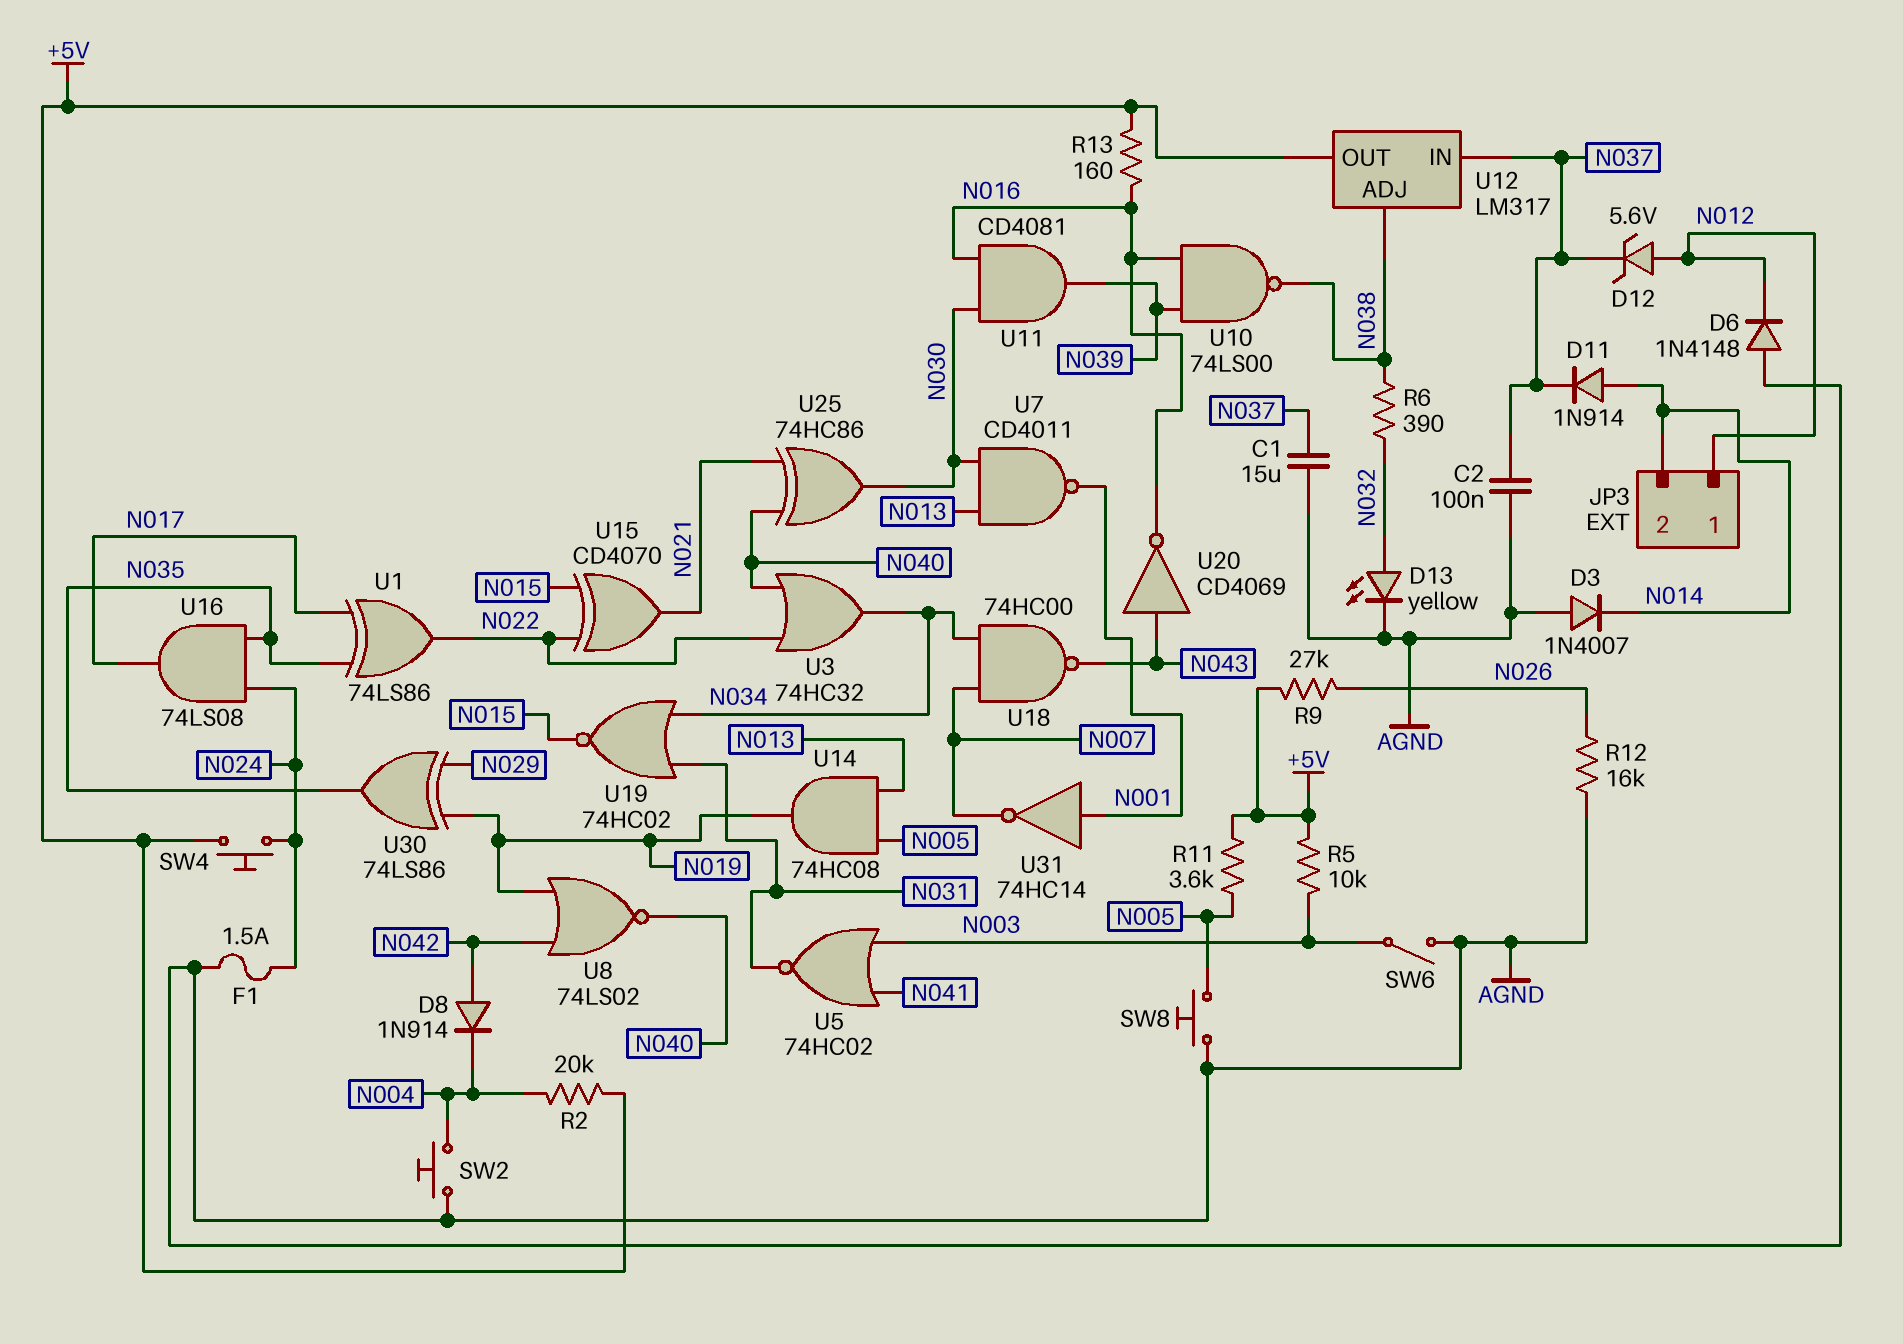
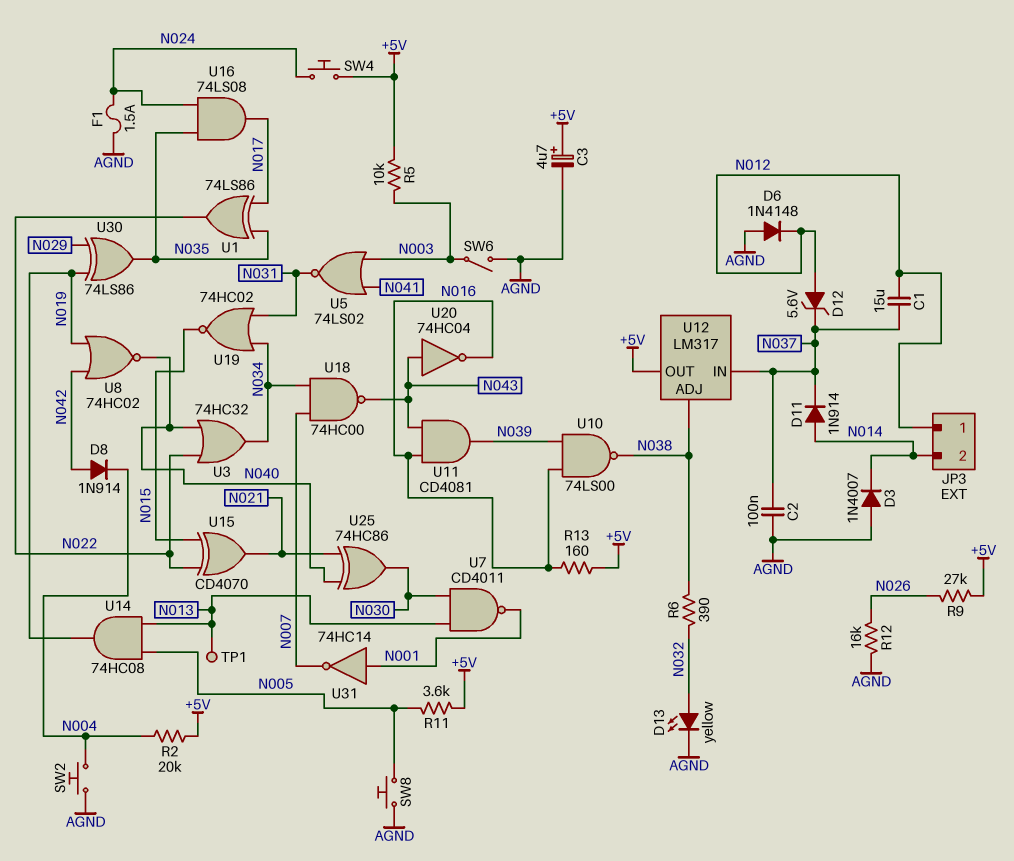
C1: 15uF (AGND, N037) -> 15uF (N012, N037)
C3: none -> 4.7uF (plus +5V, minus AGND)
TP1: none -> test point (N013)
U5: NOR 74HC02 (in N003, in N041, out N031) -> NOR 74LS02 (in N003, in N041, out N031)
U8: NOR 74LS02 (in N019, in N042, out N040) -> NOR 74HC02 (in N019, in N042, out N040)
U11: AND CD4081 (in N016, in N030, out N039) -> AND CD4081 (in N016, in N043, out N039)
U20: NOT CD4069 (in N043, out N016) -> NOT 74HC04 (in N043, out N016)

